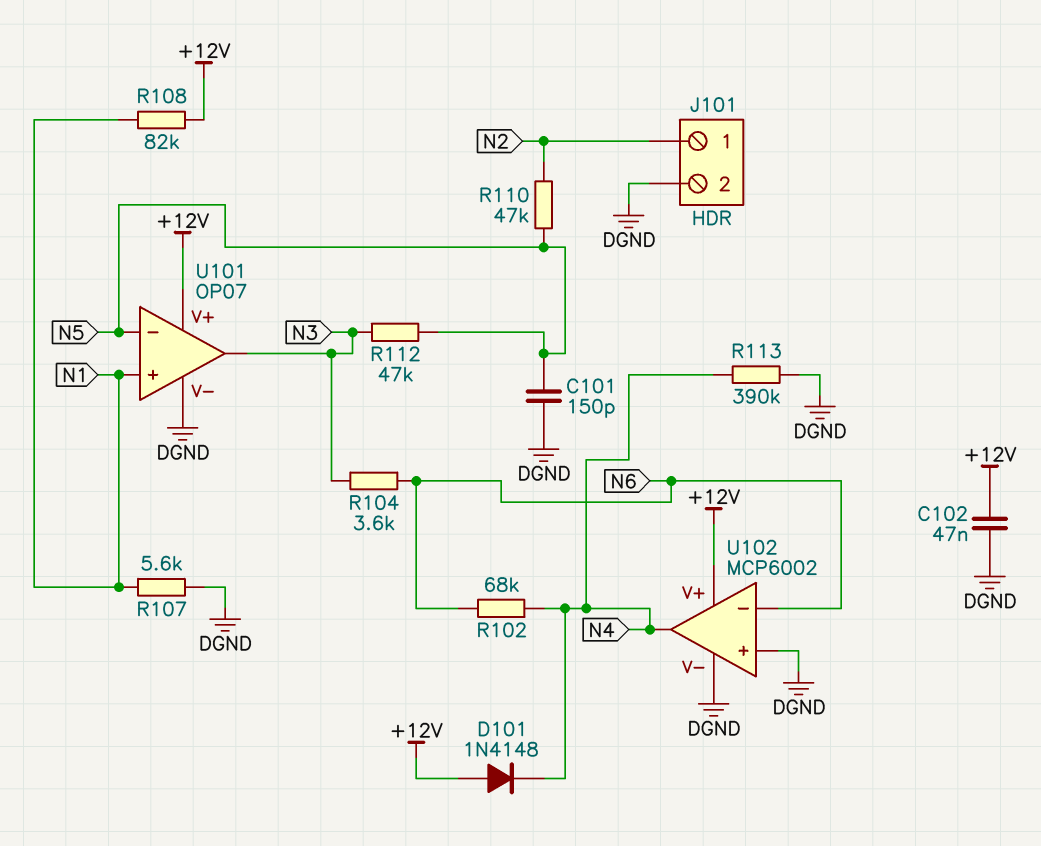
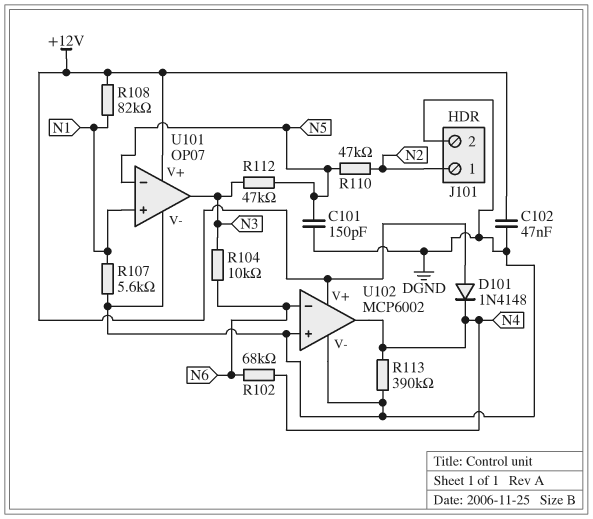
R104: 3.6k (N3, N6) -> 10k (N3, N6)

